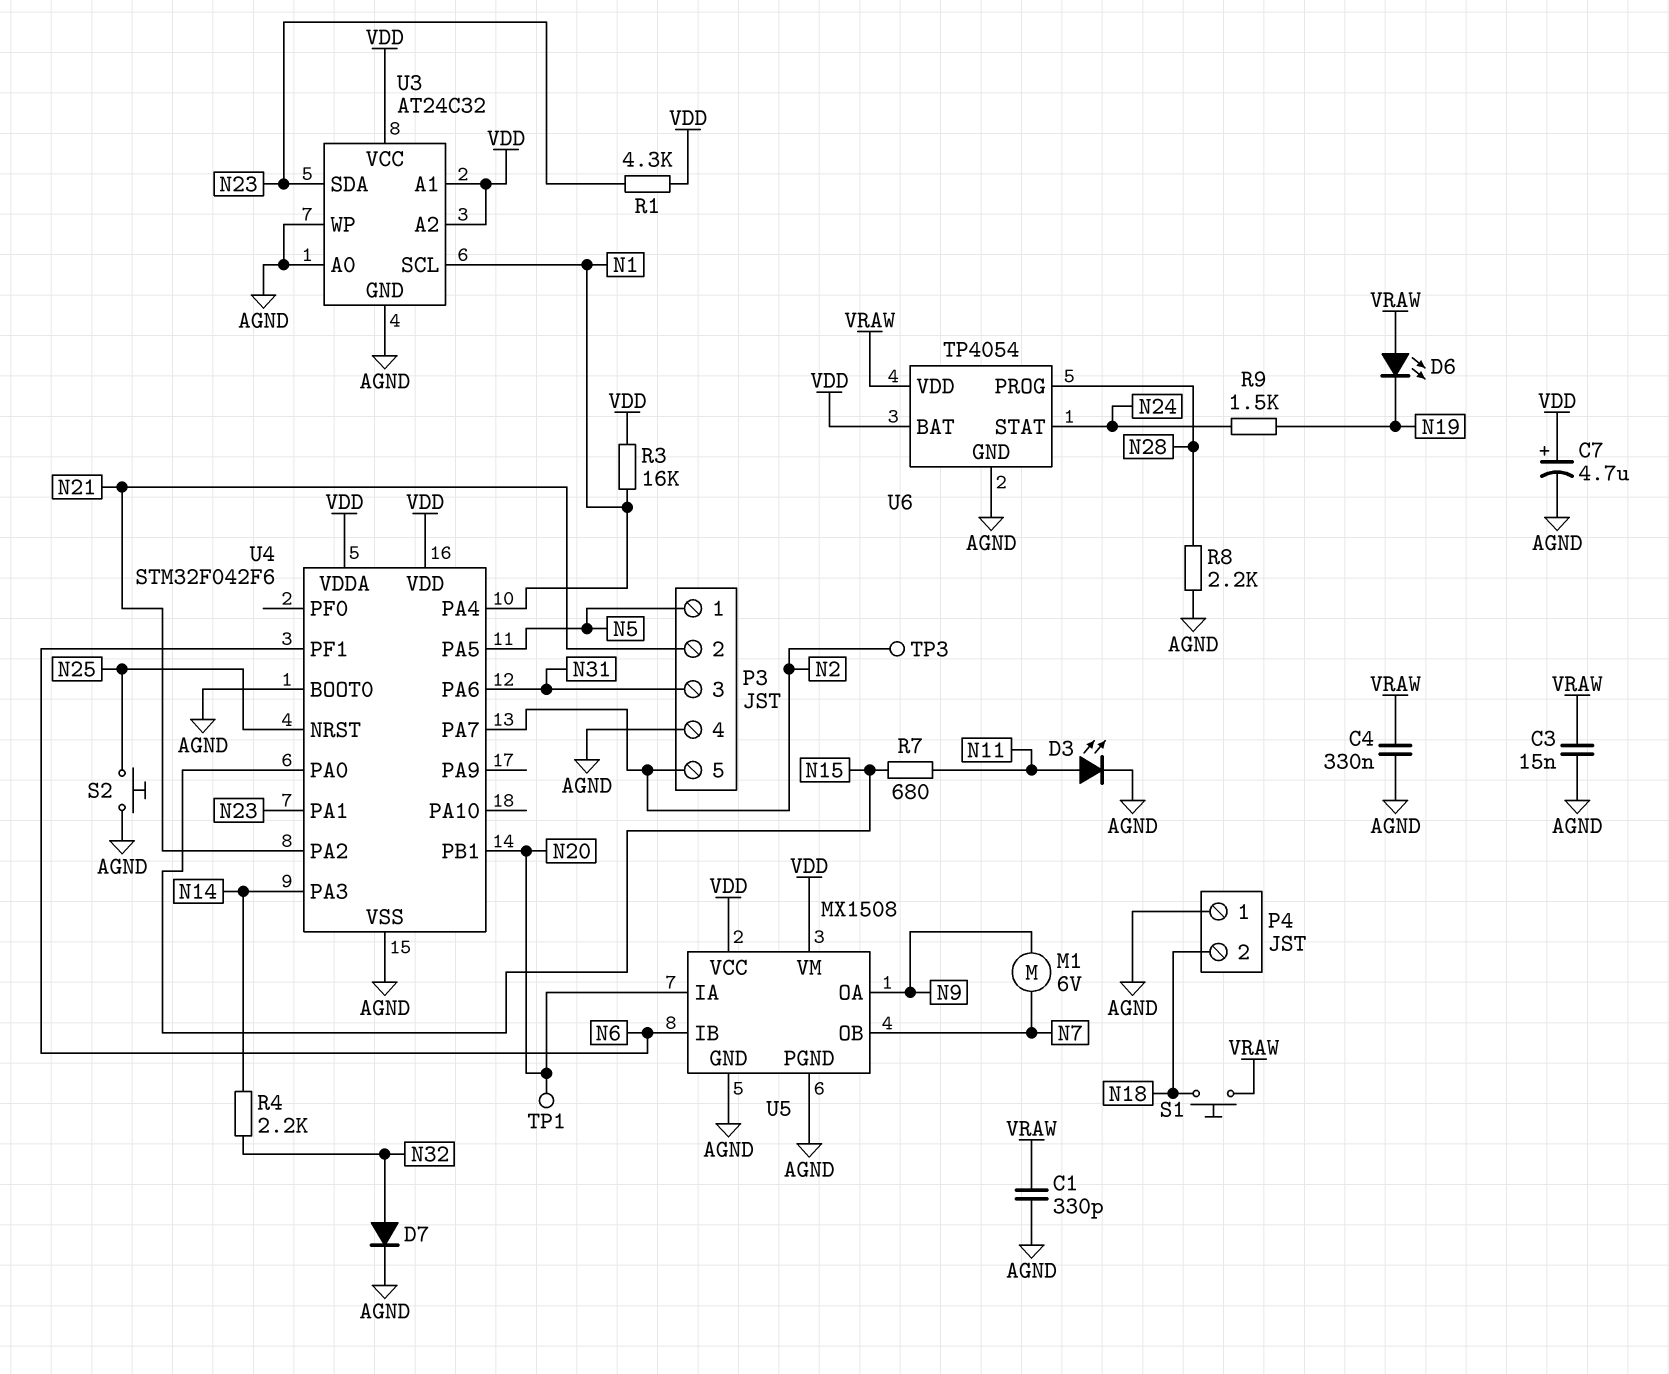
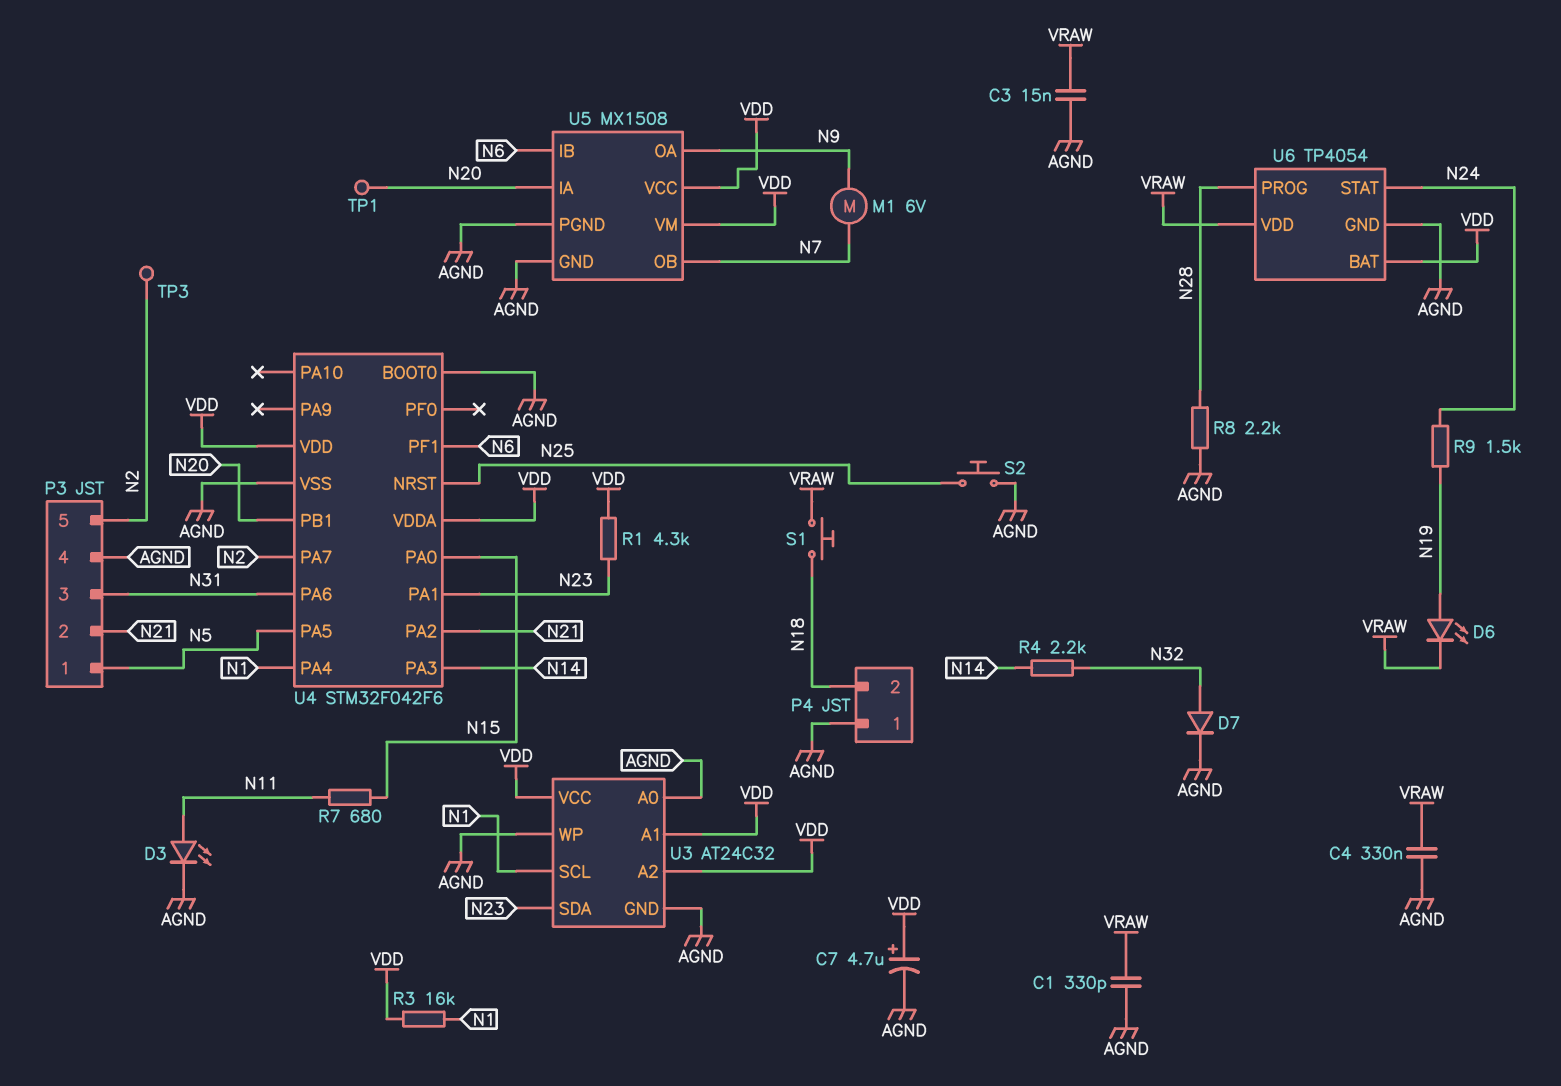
D6: LED (A VRAW, K N19) -> LED (A N19, K VRAW)

